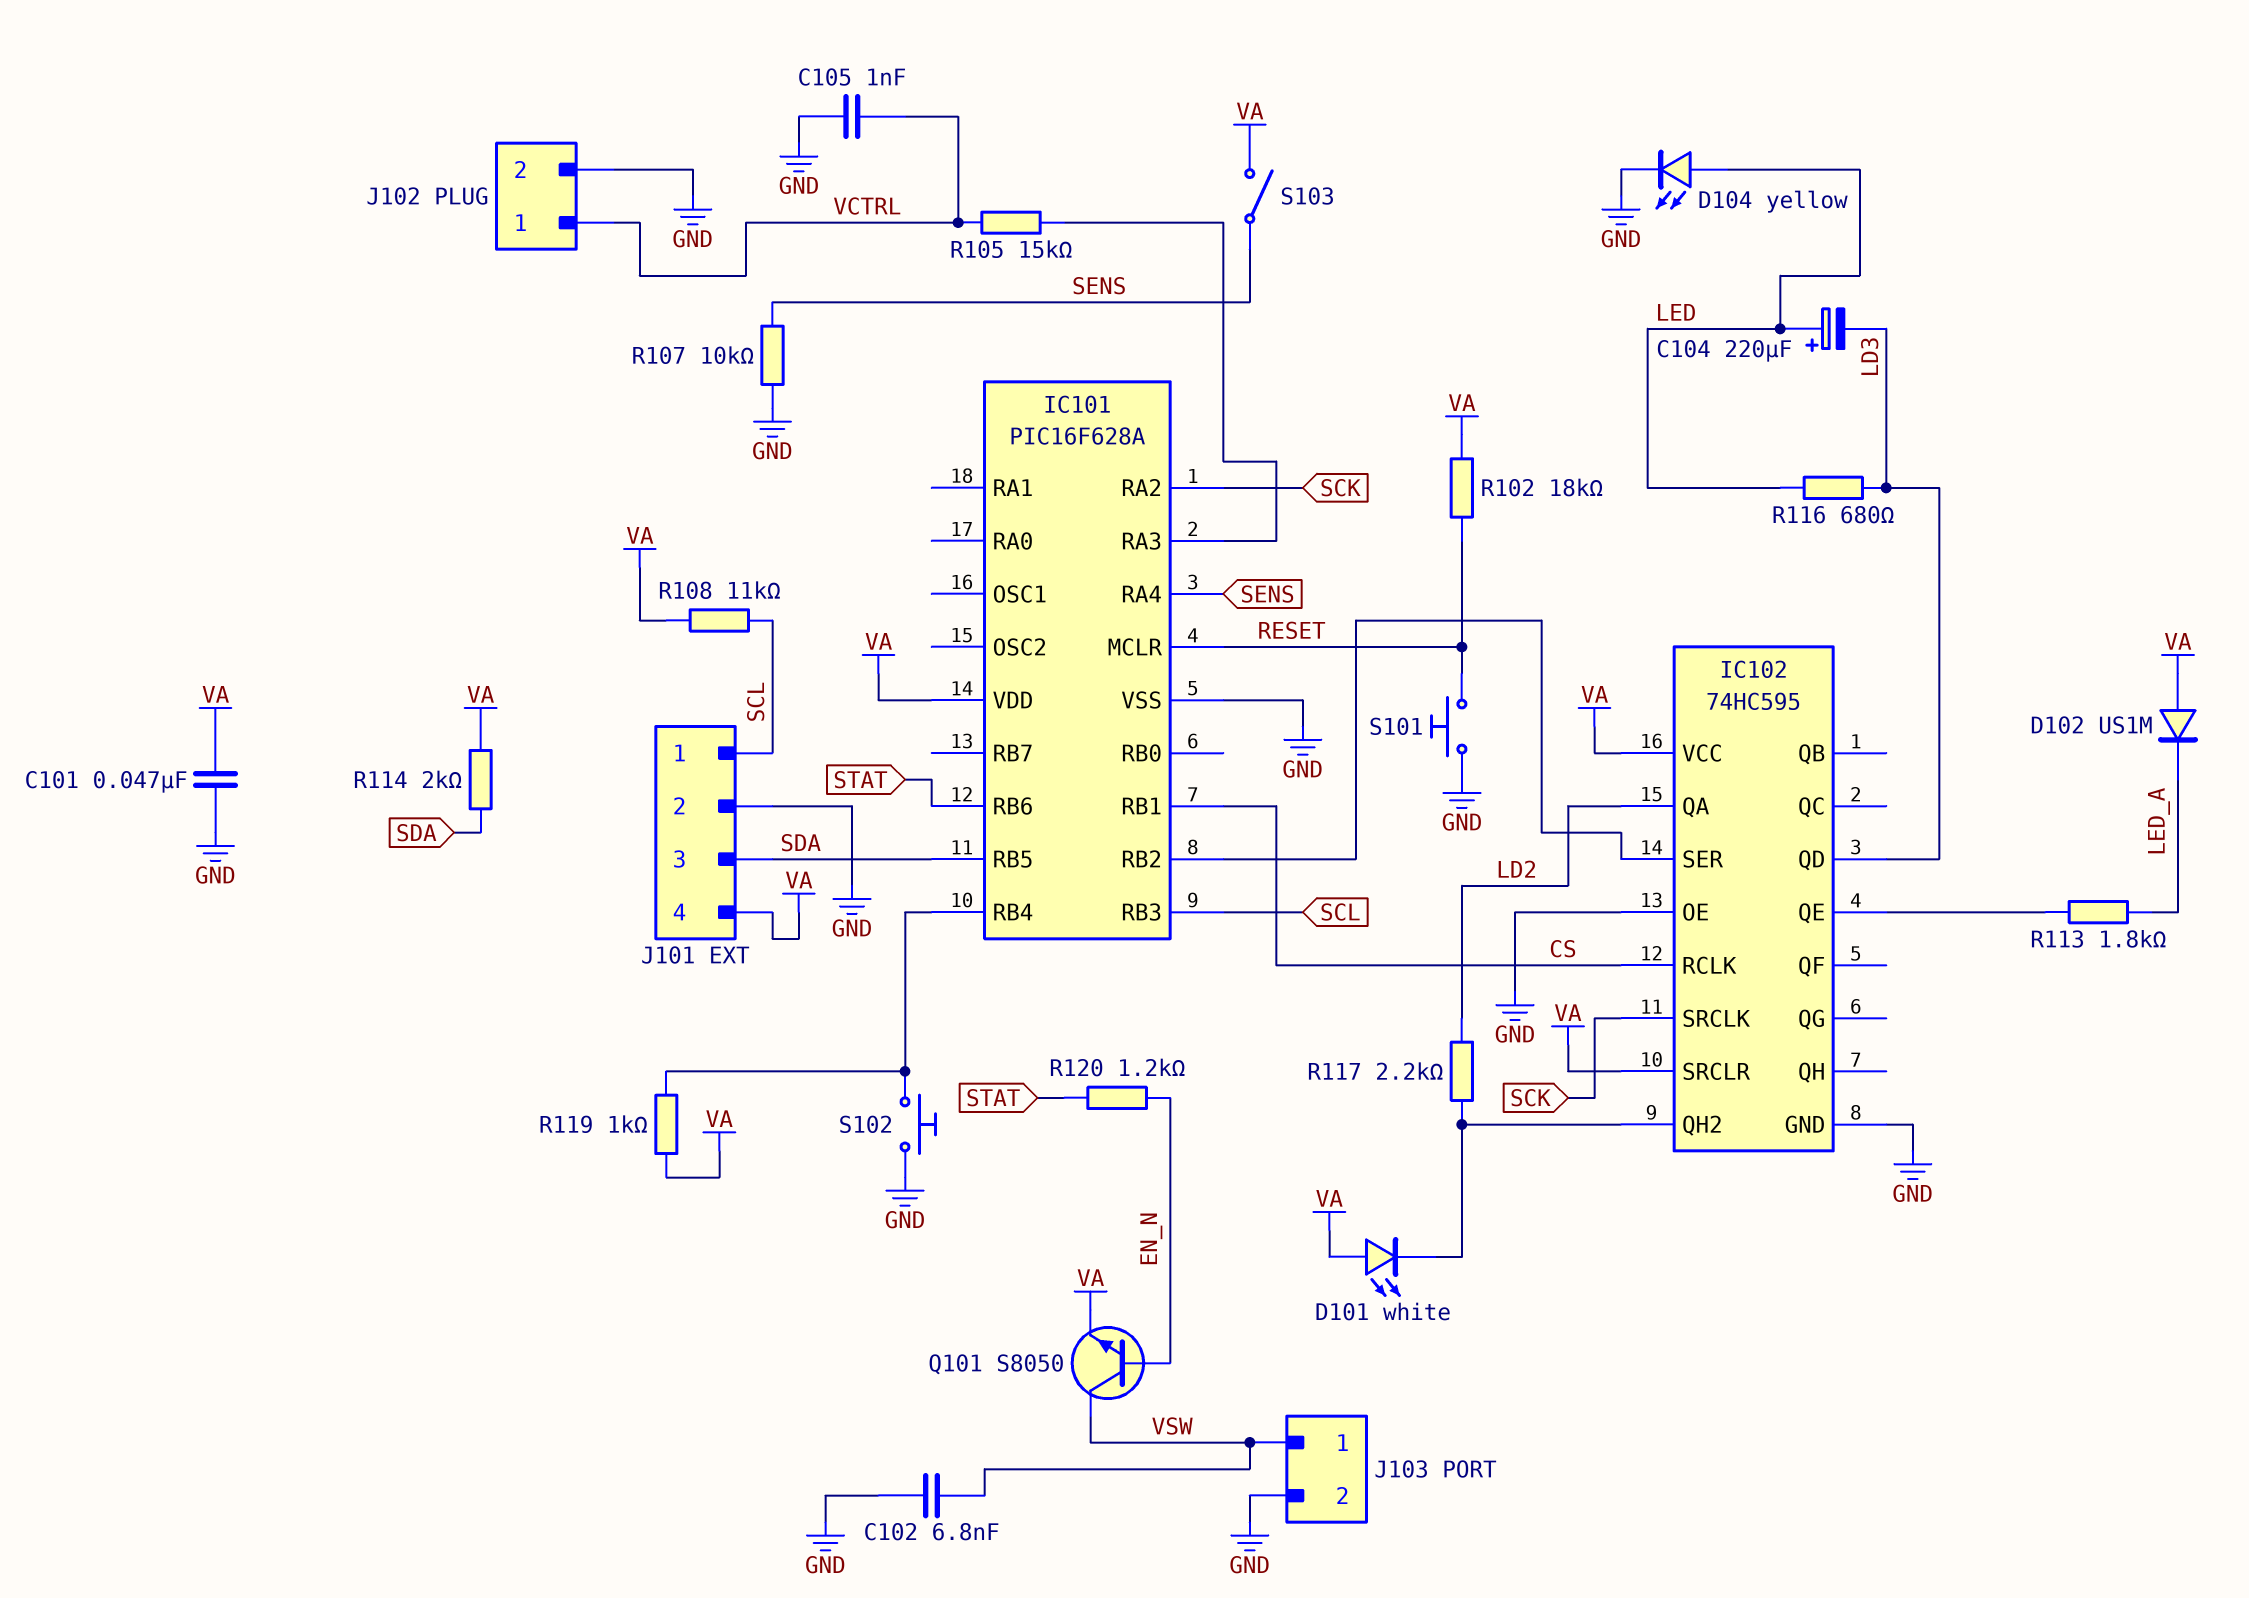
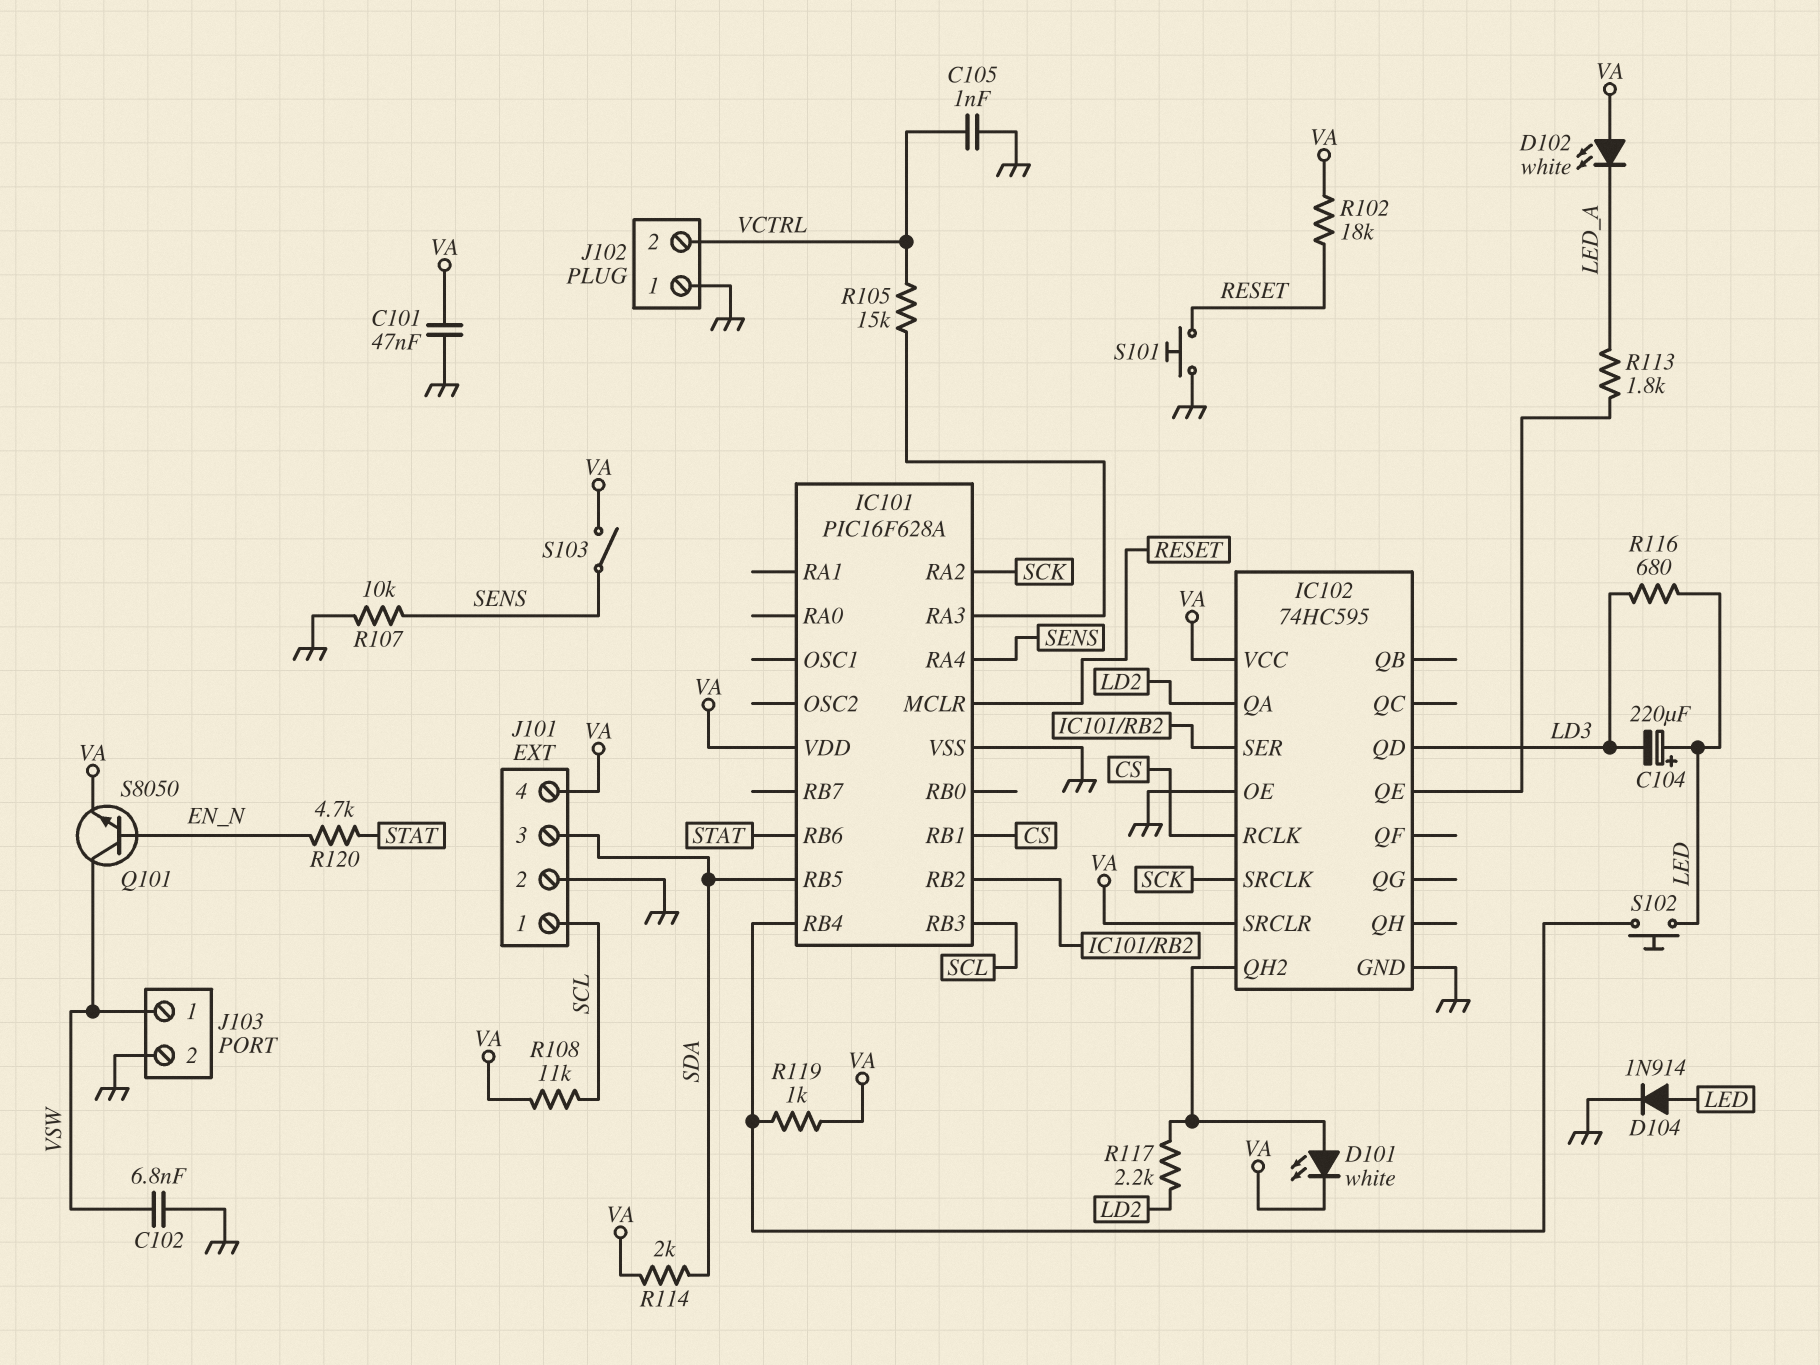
D101: LED white (A VA, K IC102/QH2) -> LED white (A IC102/QH2, K VA)
D102: diode US1M (A VA, K LED_A) -> LED white (A VA, K LED_A)
D104: LED yellow (A LED, K GND) -> diode 1N914 (A LED, K GND)
J102 pin 1: VCTRL -> GND
J102 pin 2: GND -> VCTRL
R120: 1.2k (EN_N, STAT) -> 4.7k (EN_N, STAT)
S102: button (GND, IC101/RB4) -> button (IC101/RB4, LED)

